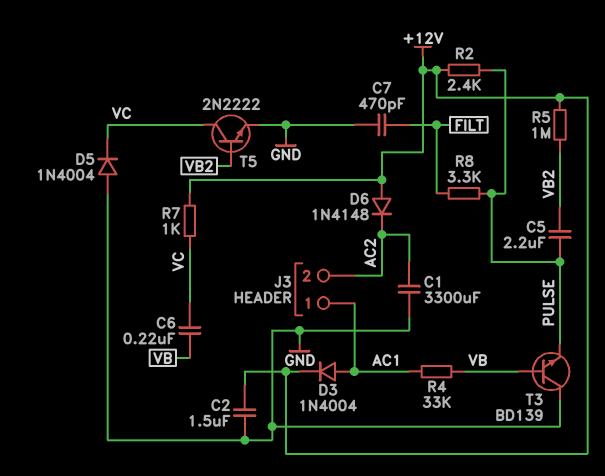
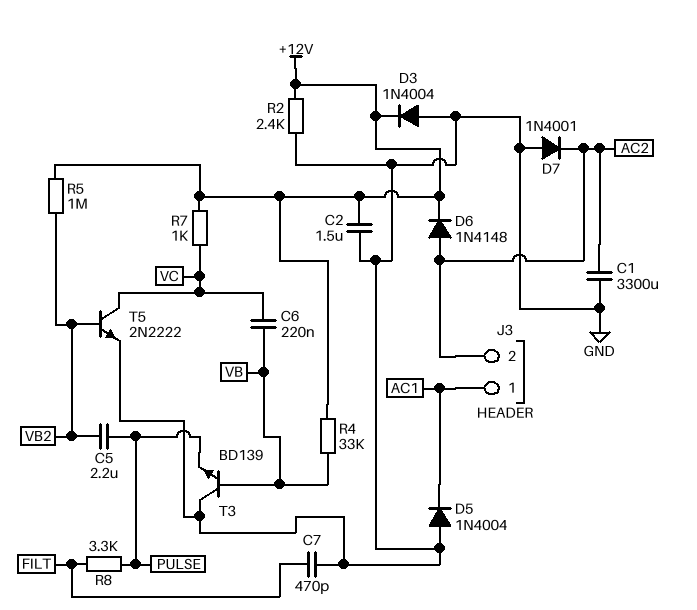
D3: diode 1N4004 (A AC1, K +12V) -> diode 1N4004 (A GND, K +12V)
D5: diode 1N4004 (A GND, K VC) -> diode 1N4004 (A GND, K AC1)
D6: diode 1N4148 (A +12V, K AC2) -> diode 1N4148 (A AC2, K +12V)
D7: none -> diode 1N4001 (A GND, K AC2)
R2: 2.4k (+12V, PULSE) -> 2.4k (+12V, GND)
R4: 33k (AC1, VB) -> 33k (+12V, VB)

